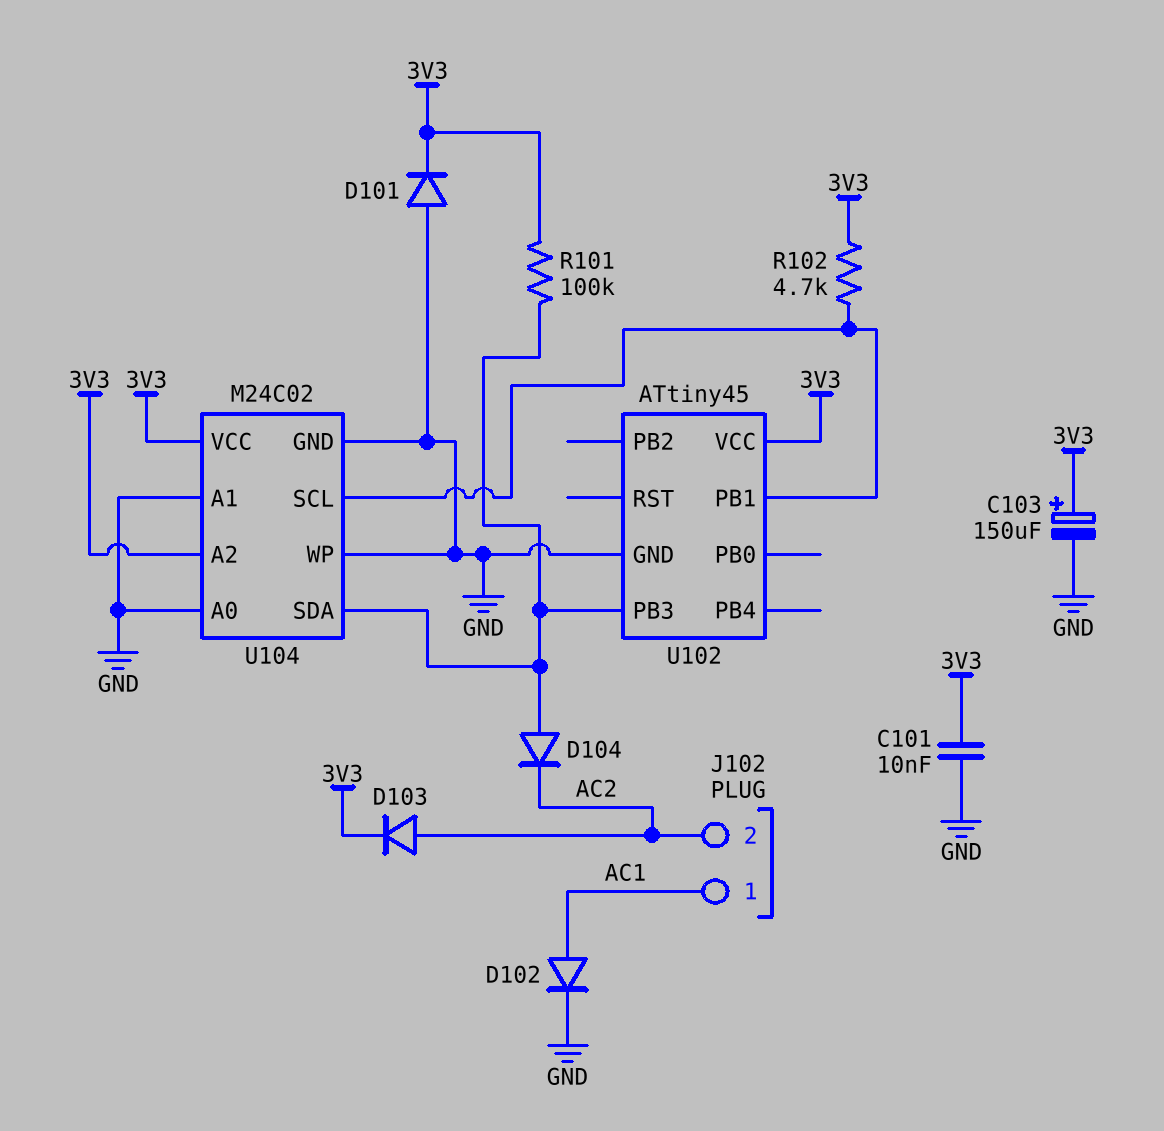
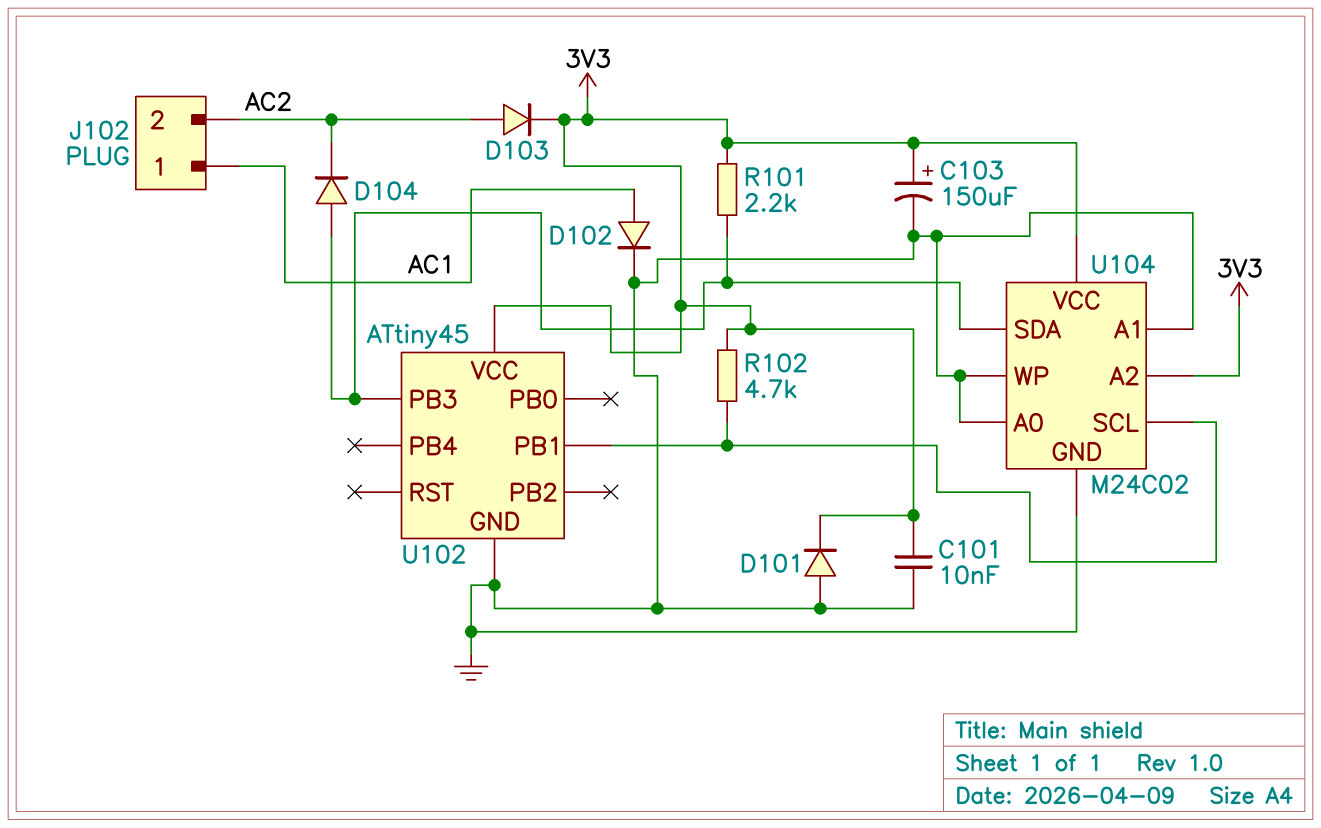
R101: 100k (3V3, U102/PB3) -> 2.2k (3V3, U102/PB3)

